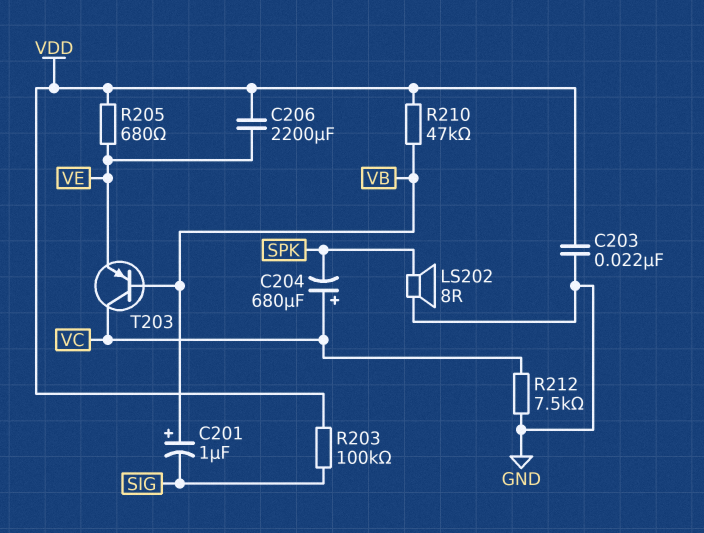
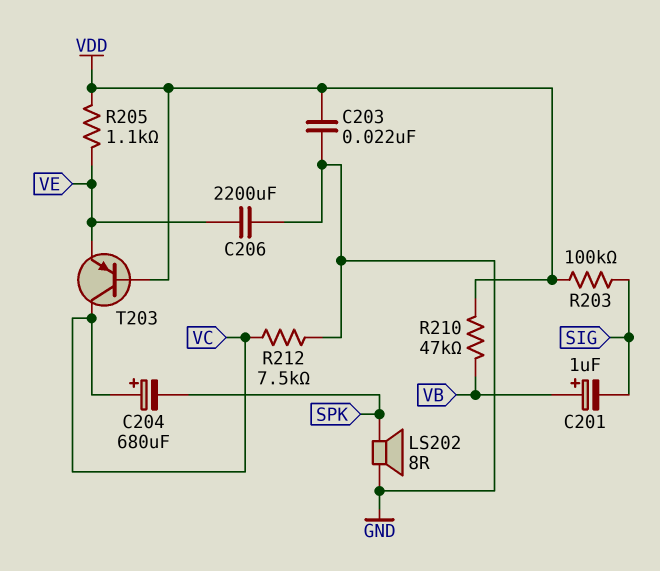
C206: 2200uF (VDD, VE) -> 2200uF (GND, VE)
R205: 680 (VDD, VE) -> 1.1k (VDD, VE)
T203: PNP (B VB, C VC, E VE) -> PNP (B VDD, C VC, E VE)

